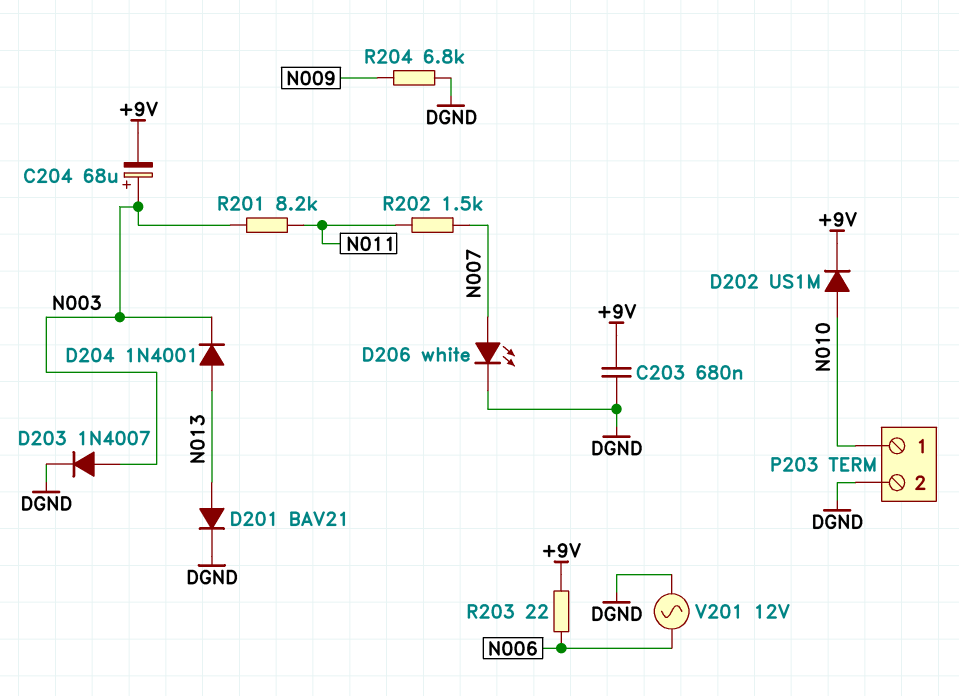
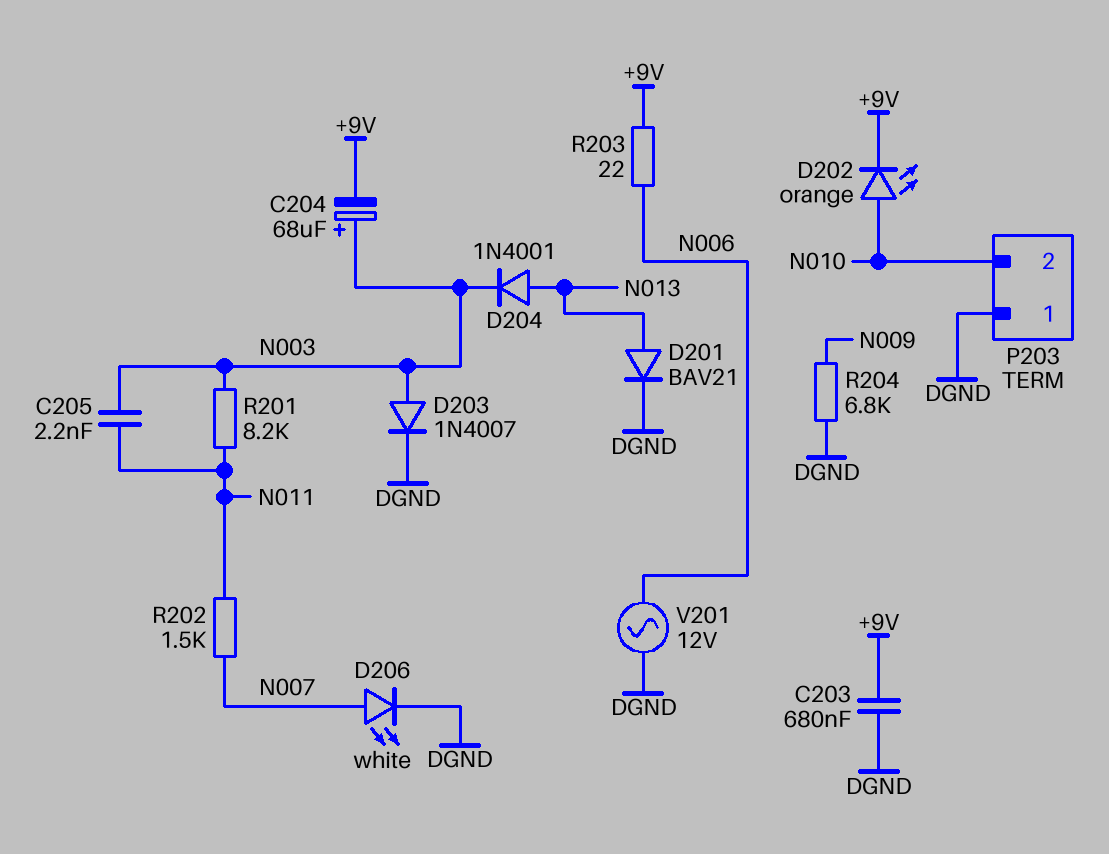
C205: none -> 2.2nF (N003, N011)
D202: diode US1M (A N010, K +9V) -> LED orange (A N010, K +9V)
P203 pin 1: N010 -> DGND
P203 pin 2: DGND -> N010

